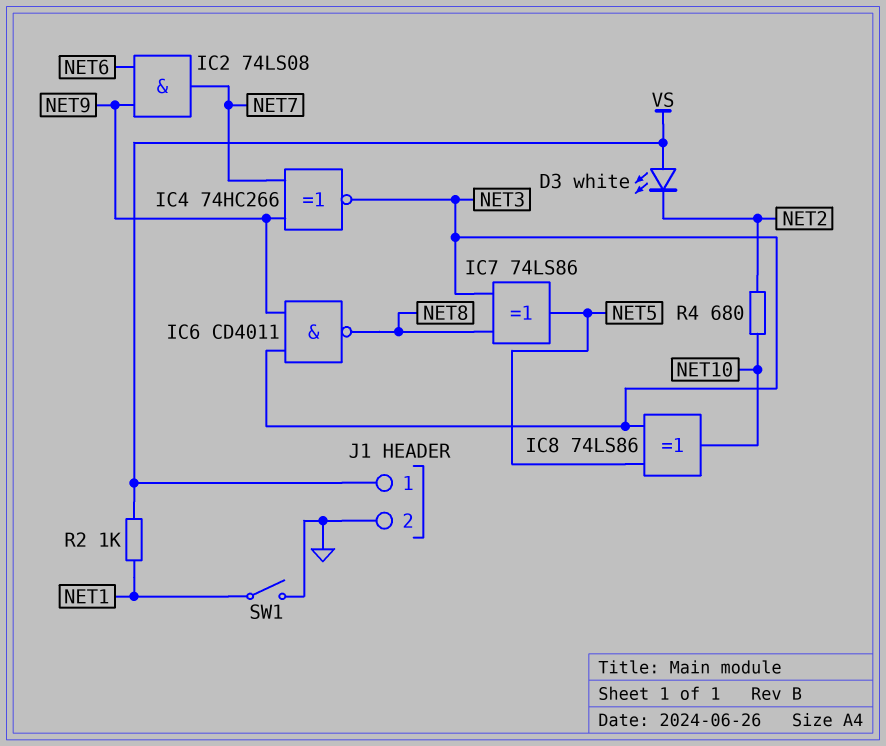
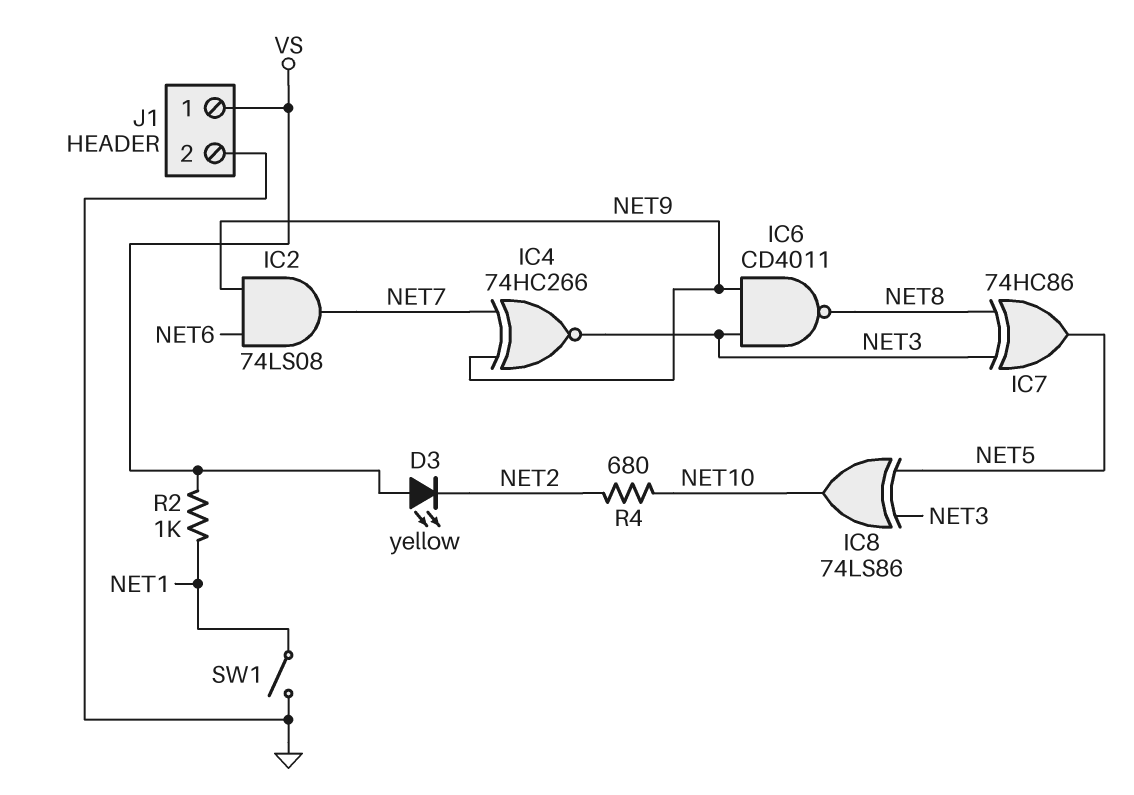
D3: LED white (A VS, K NET2) -> LED yellow (A VS, K NET2)
IC7: XOR 74LS86 (in NET3, in NET8, out NET5) -> XOR 74HC86 (in NET3, in NET8, out NET5)

